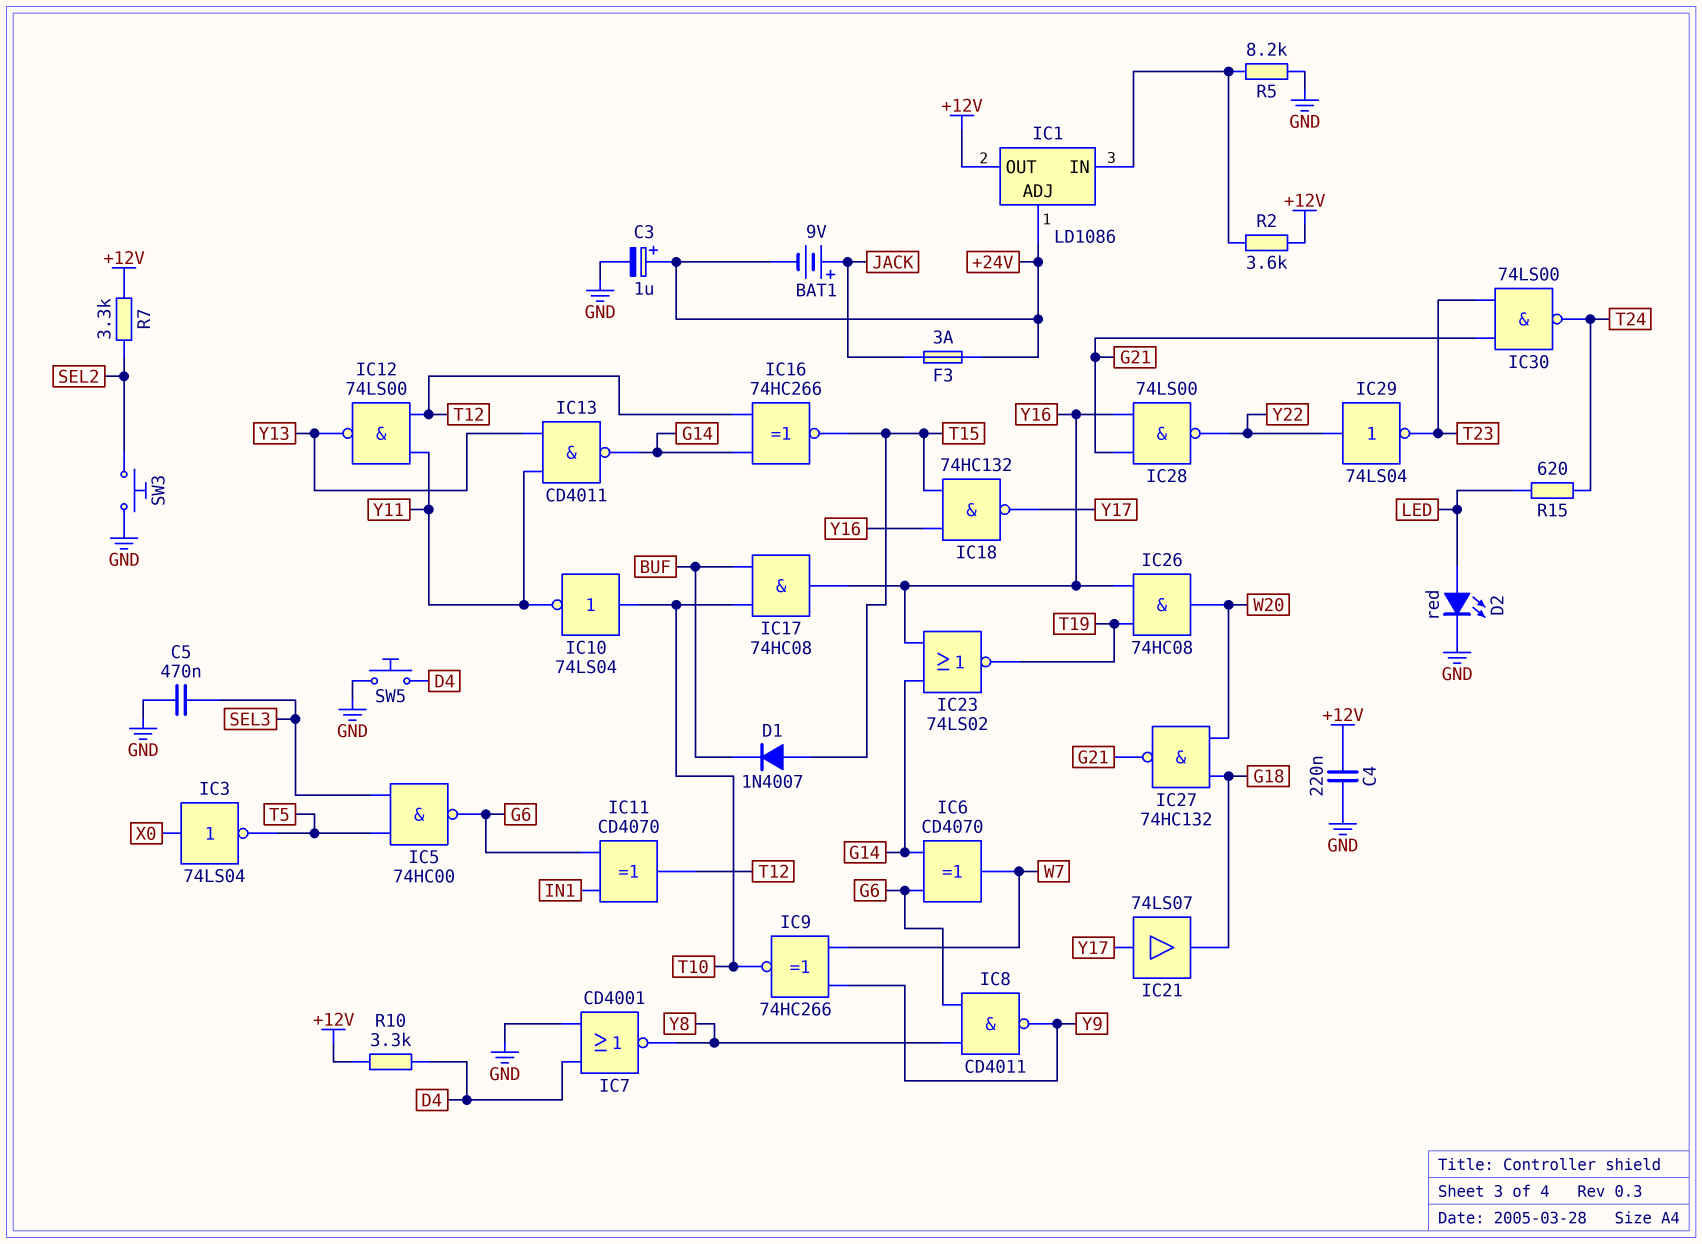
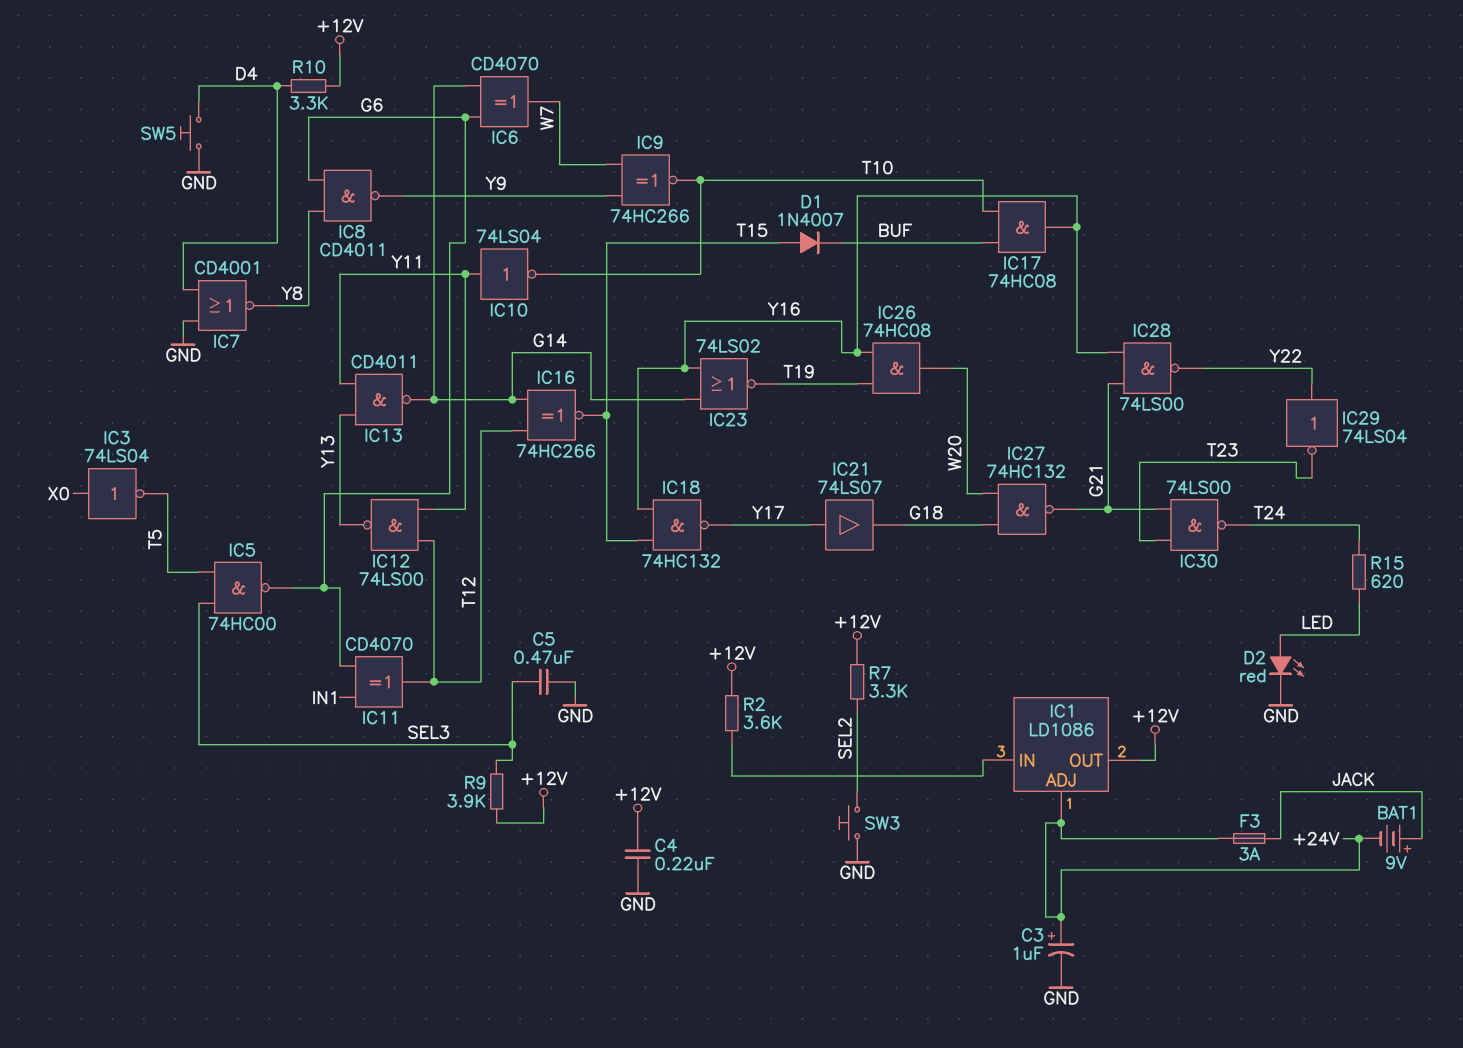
IC10: NOT 74LS04 (in T10, out Y11) -> NOT 74LS04 (in Y11, out T10)
R5: 8.2k (GND, IC1/IN) -> none
R9: none -> 3.9k (+12V, SEL3)

